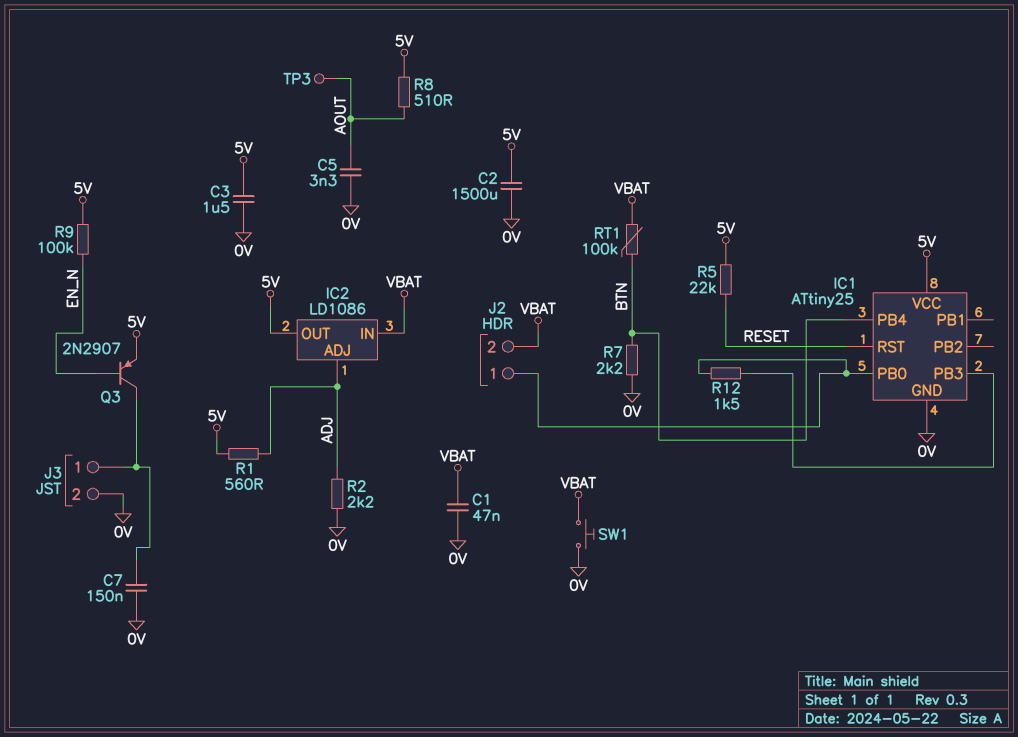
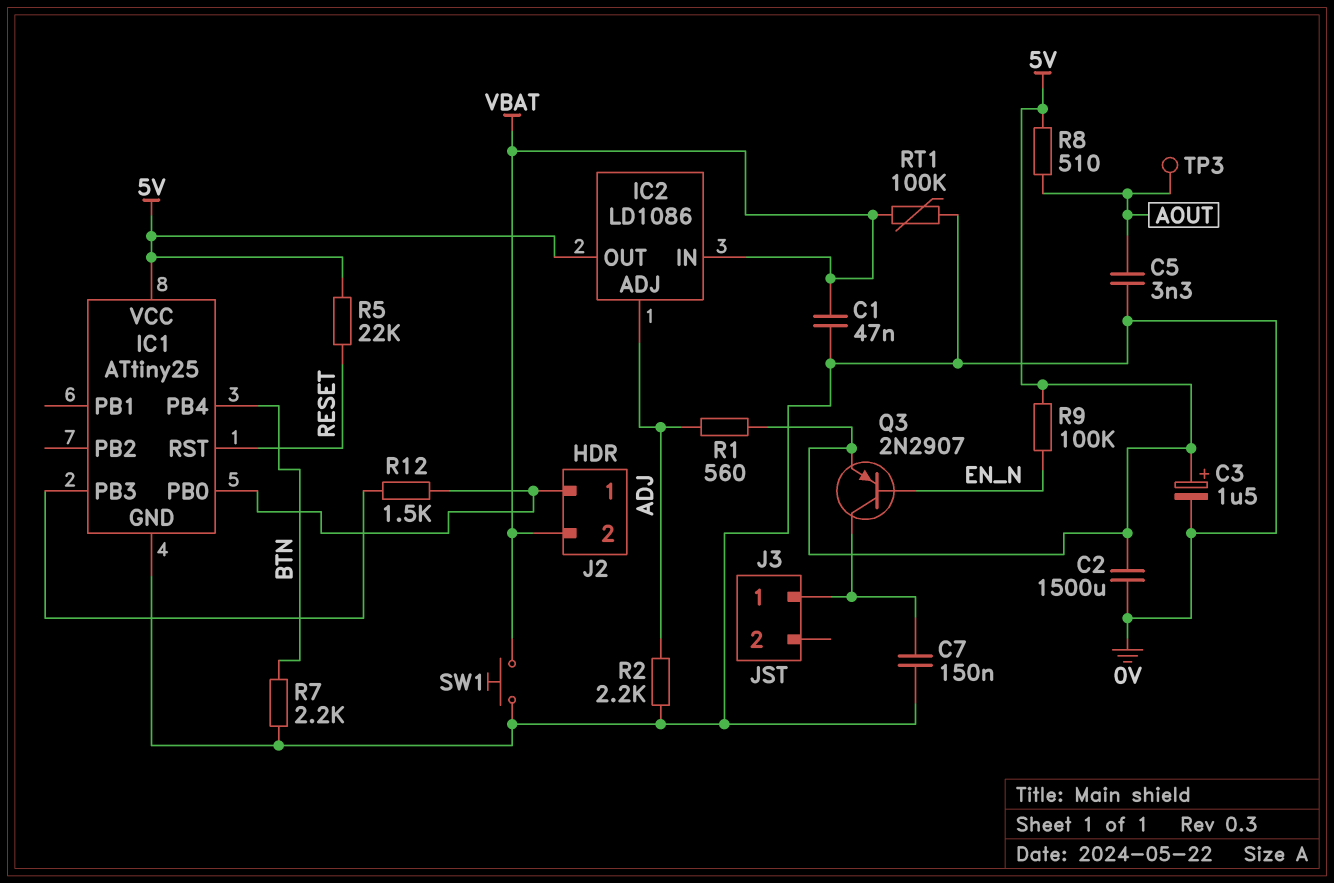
C3: 1.5uF (0V, 5V) -> 1.5uF (plus 5V, minus 0V)
J3 pin 2: 0V -> none
RT1: 100k (BTN, VBAT) -> 100k (0V, VBAT)

